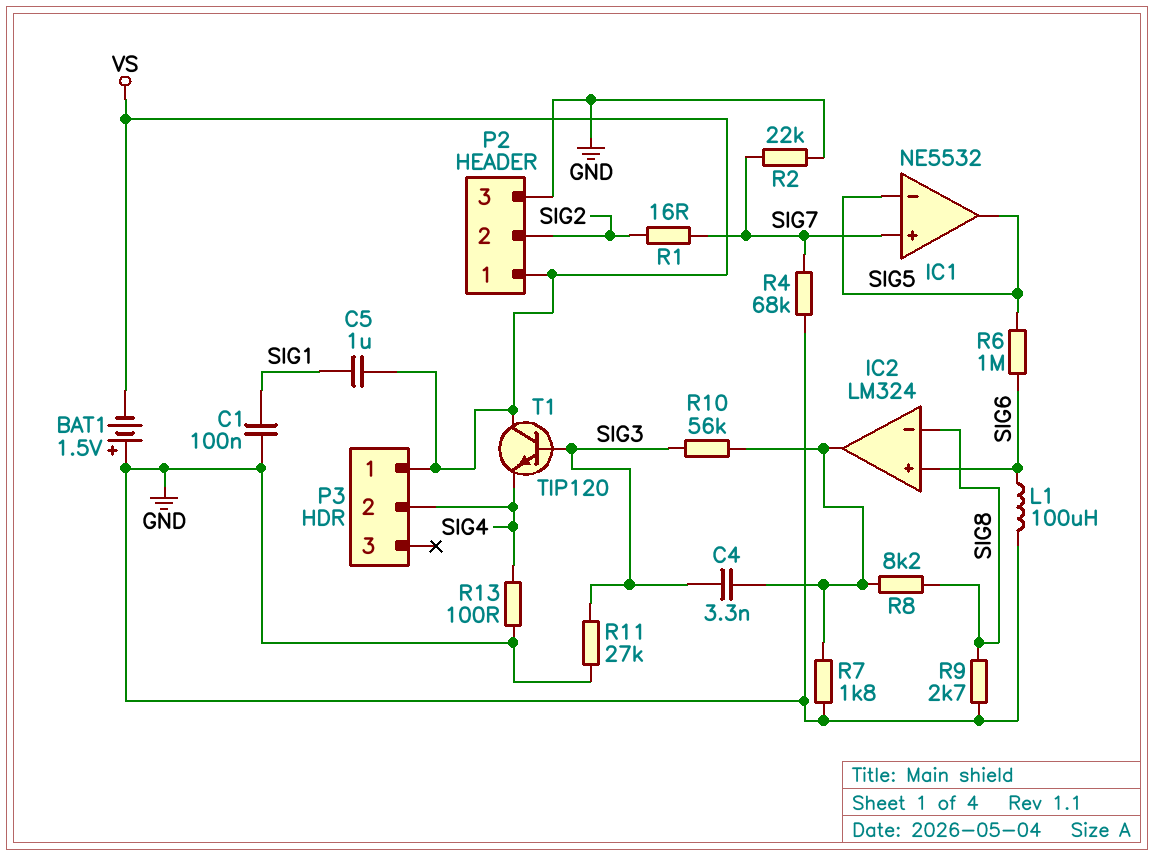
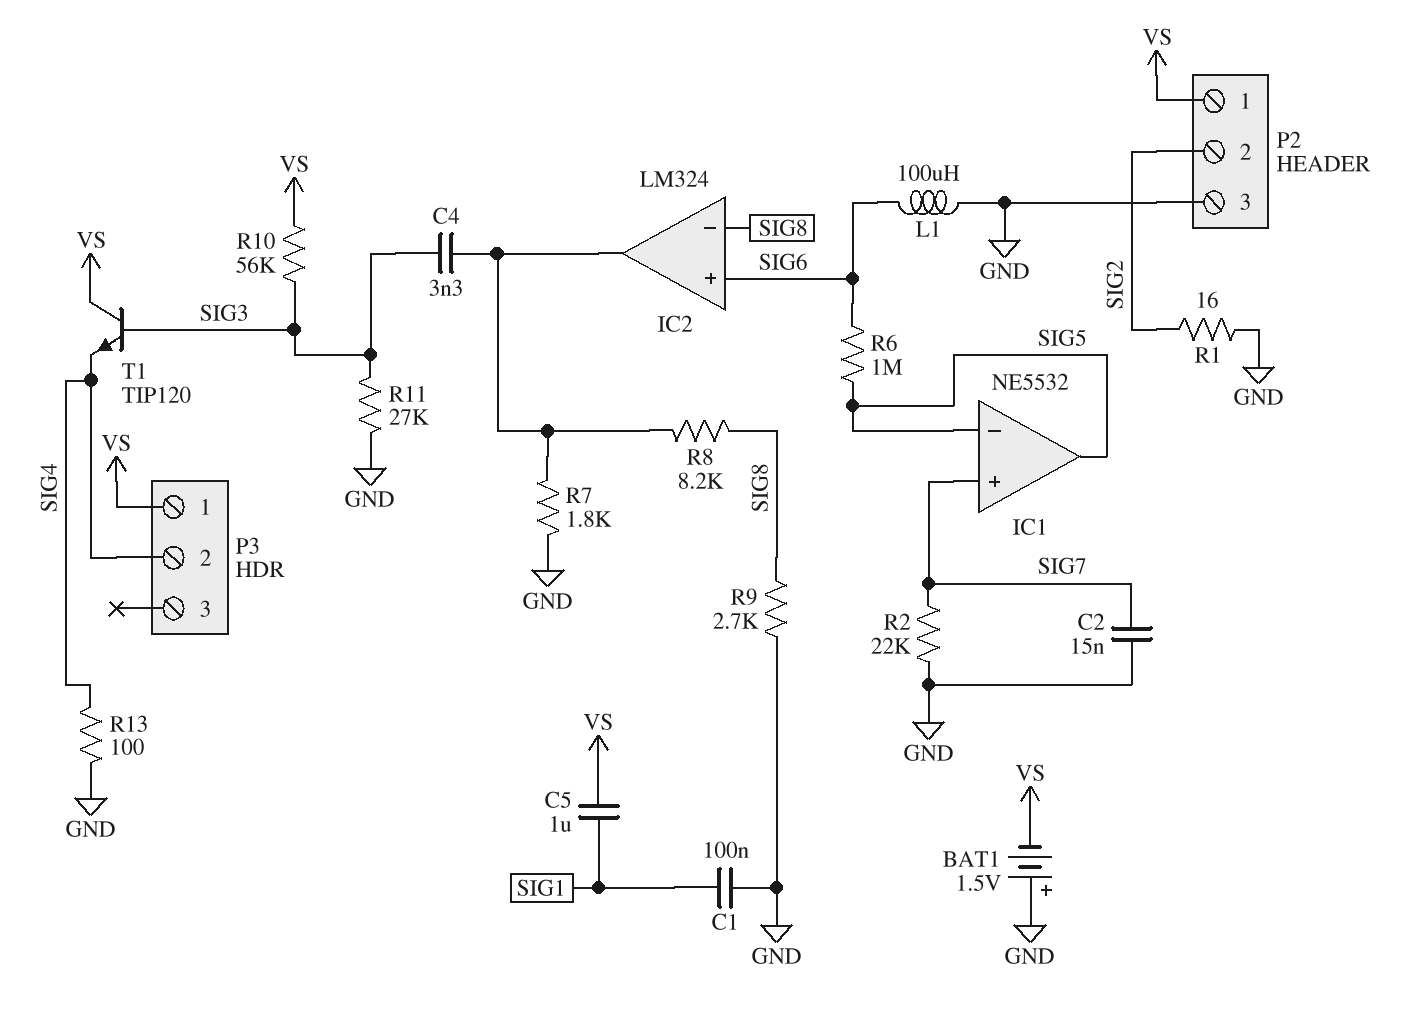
C2: none -> 15nF (GND, SIG7)
R1: 16 (SIG2, SIG7) -> 16 (GND, SIG2)
R4: 68k (GND, SIG7) -> none
R10: 56k (IC2/out, SIG3) -> 56k (SIG3, VS)

